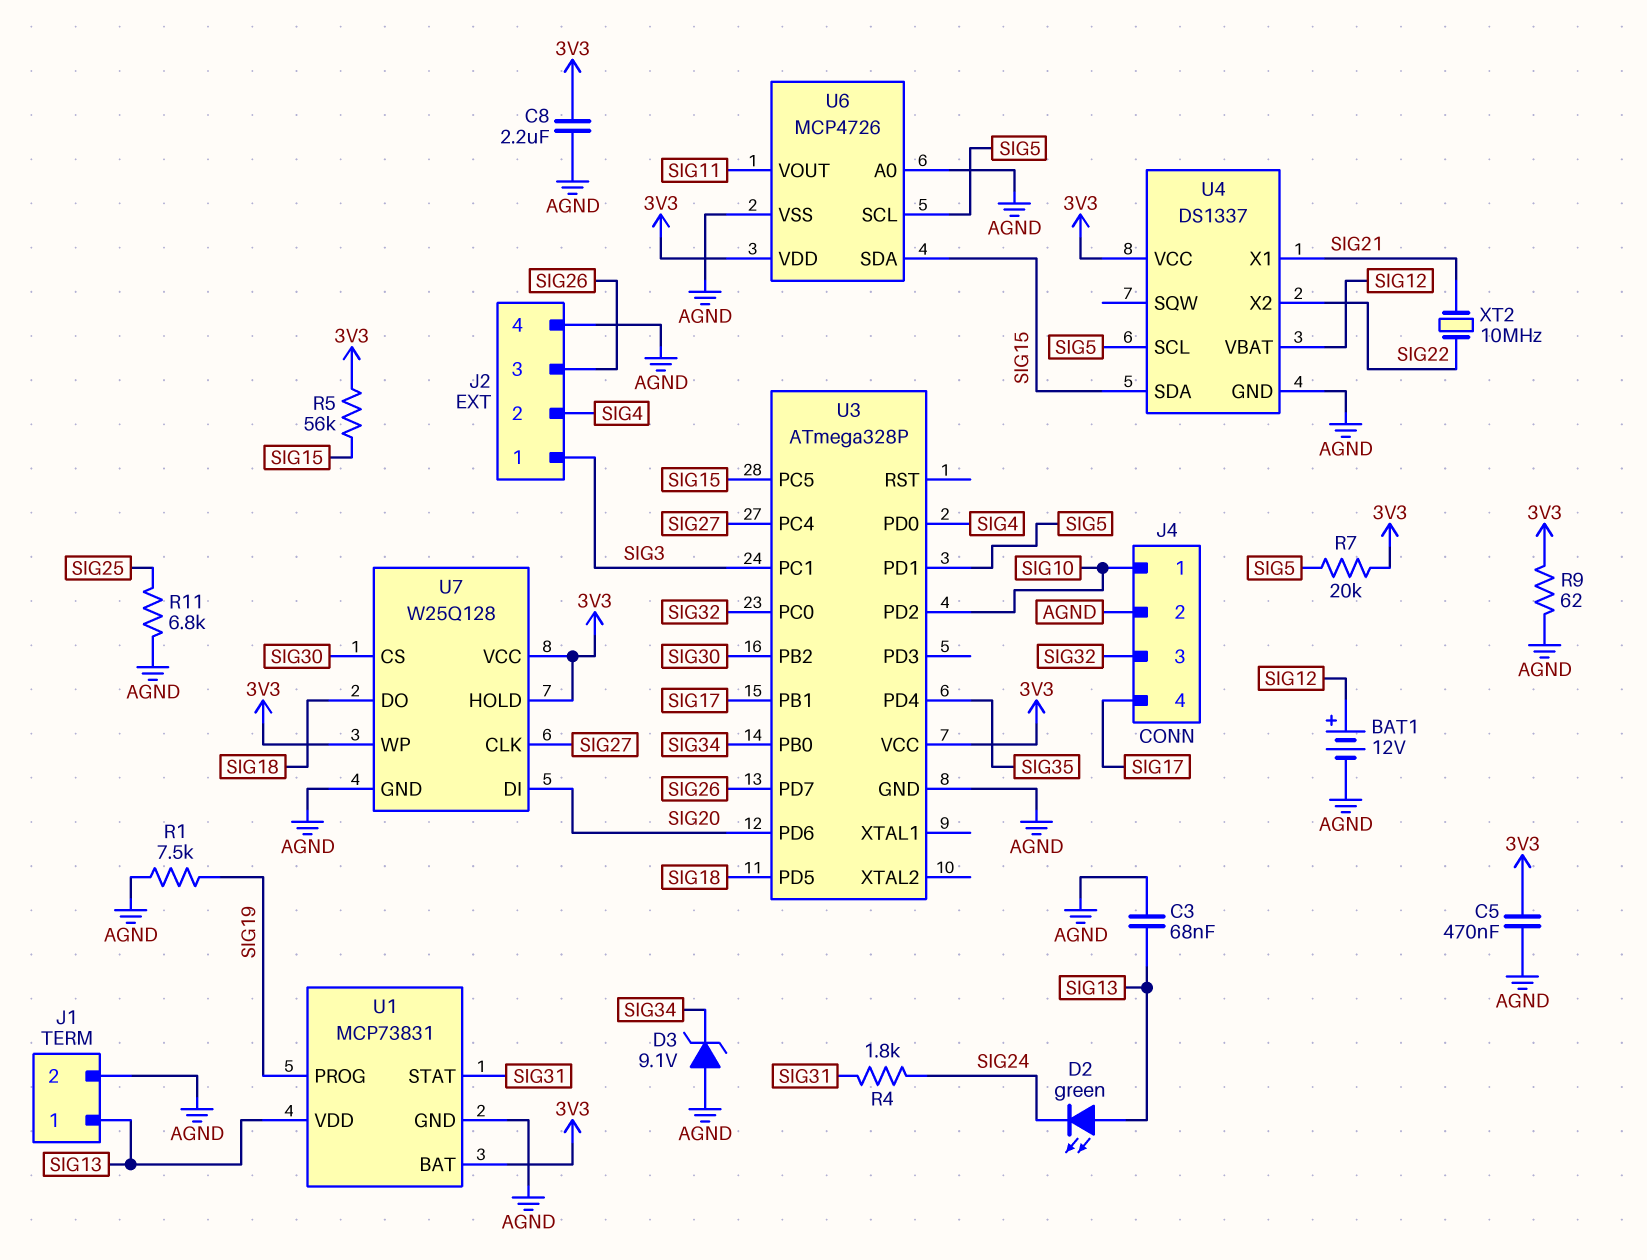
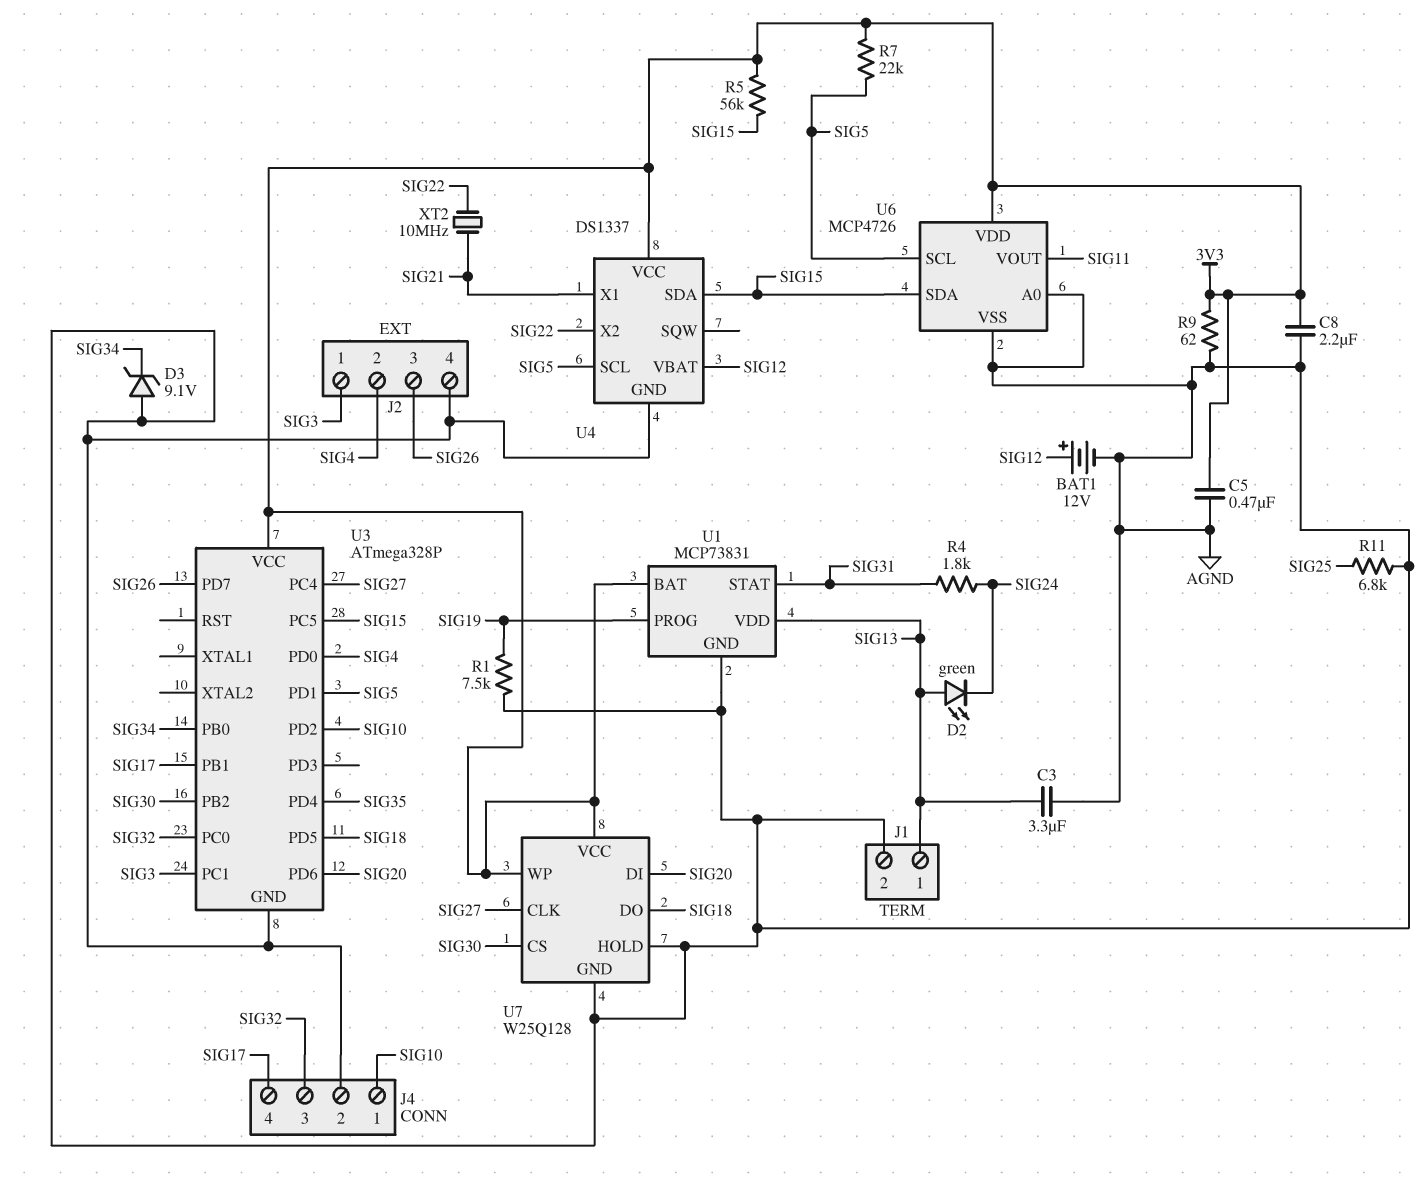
C3: 68nF (AGND, SIG13) -> 3.3uF (AGND, SIG13)
R7: 20k (3V3, SIG5) -> 22k (3V3, SIG5)
U7 pin HOLD: 3V3 -> AGND

